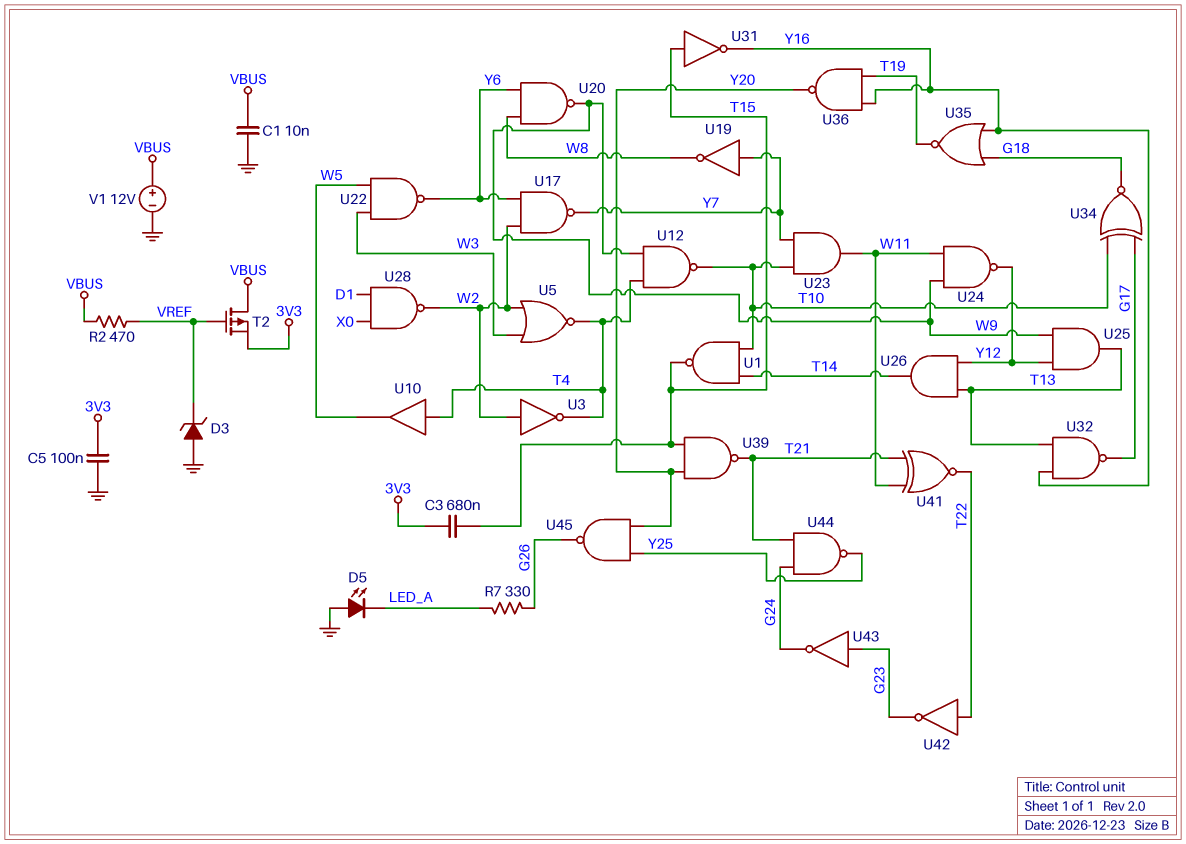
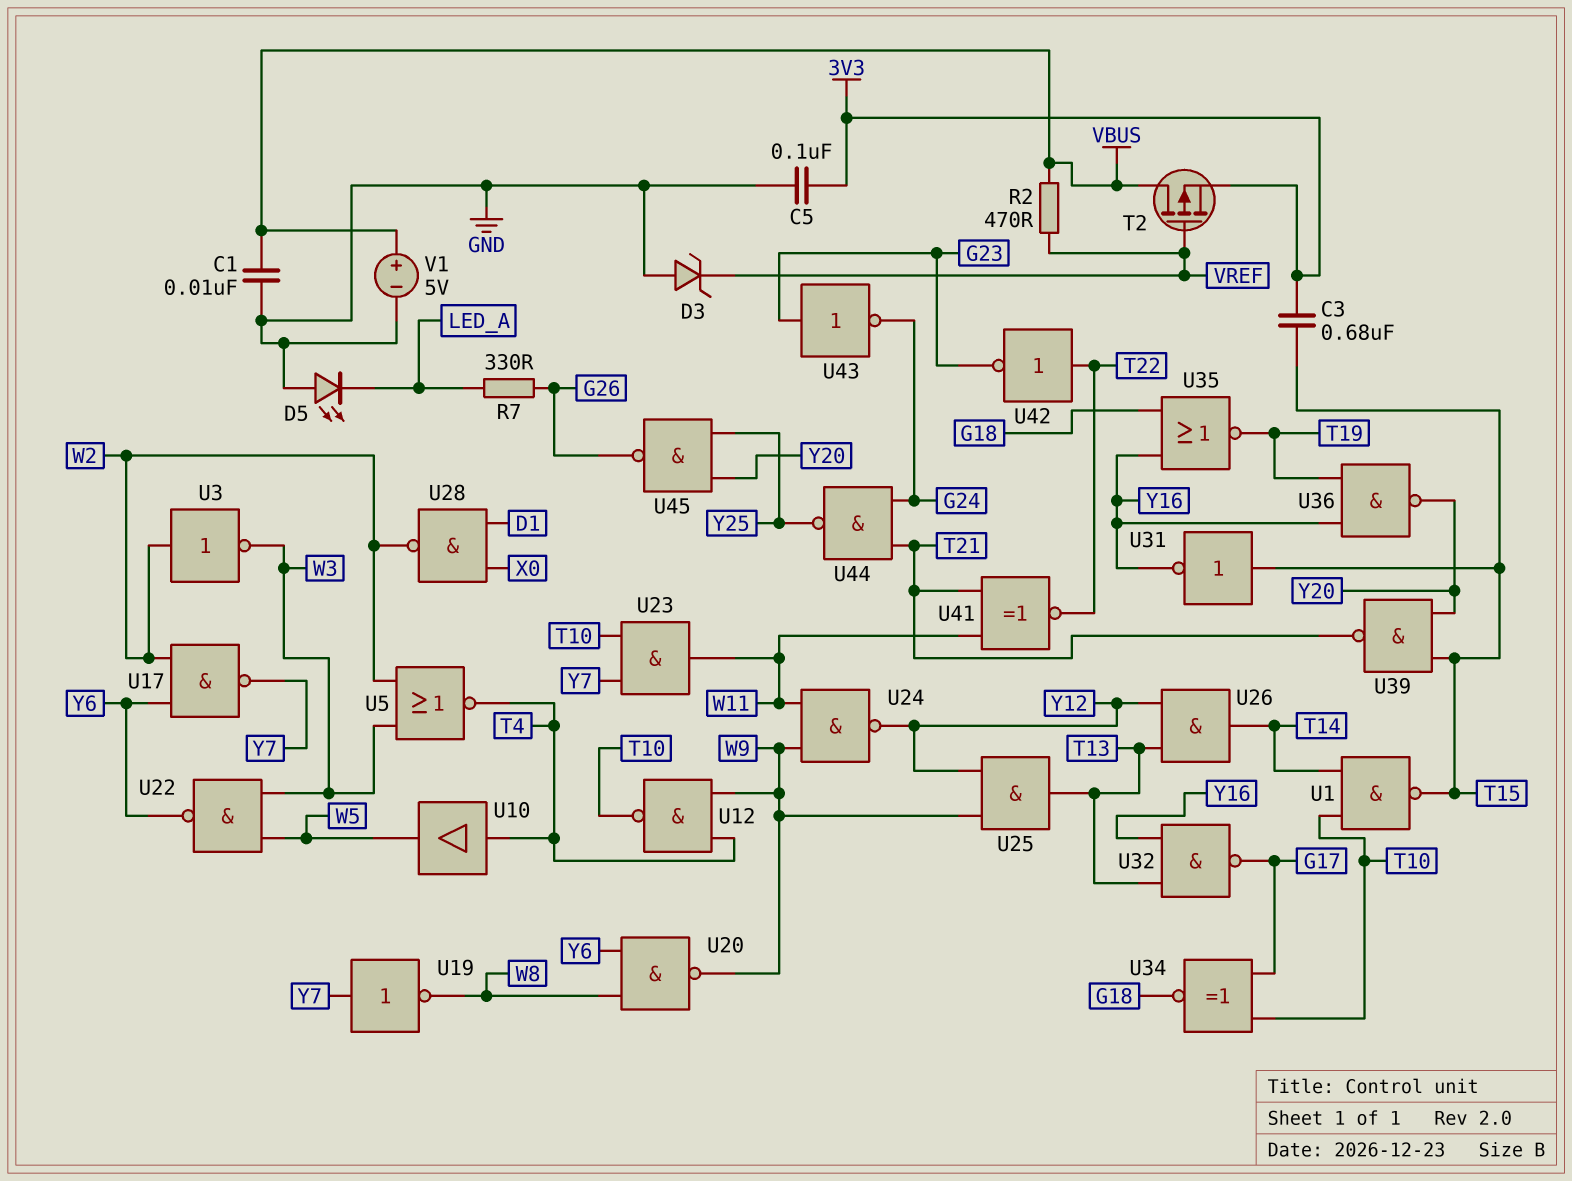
U3: NOT (in W2, out T4) -> NOT (in W2, out W3)
V1: 12V (plus VBUS, minus GND) -> 5V (plus VBUS, minus GND)

